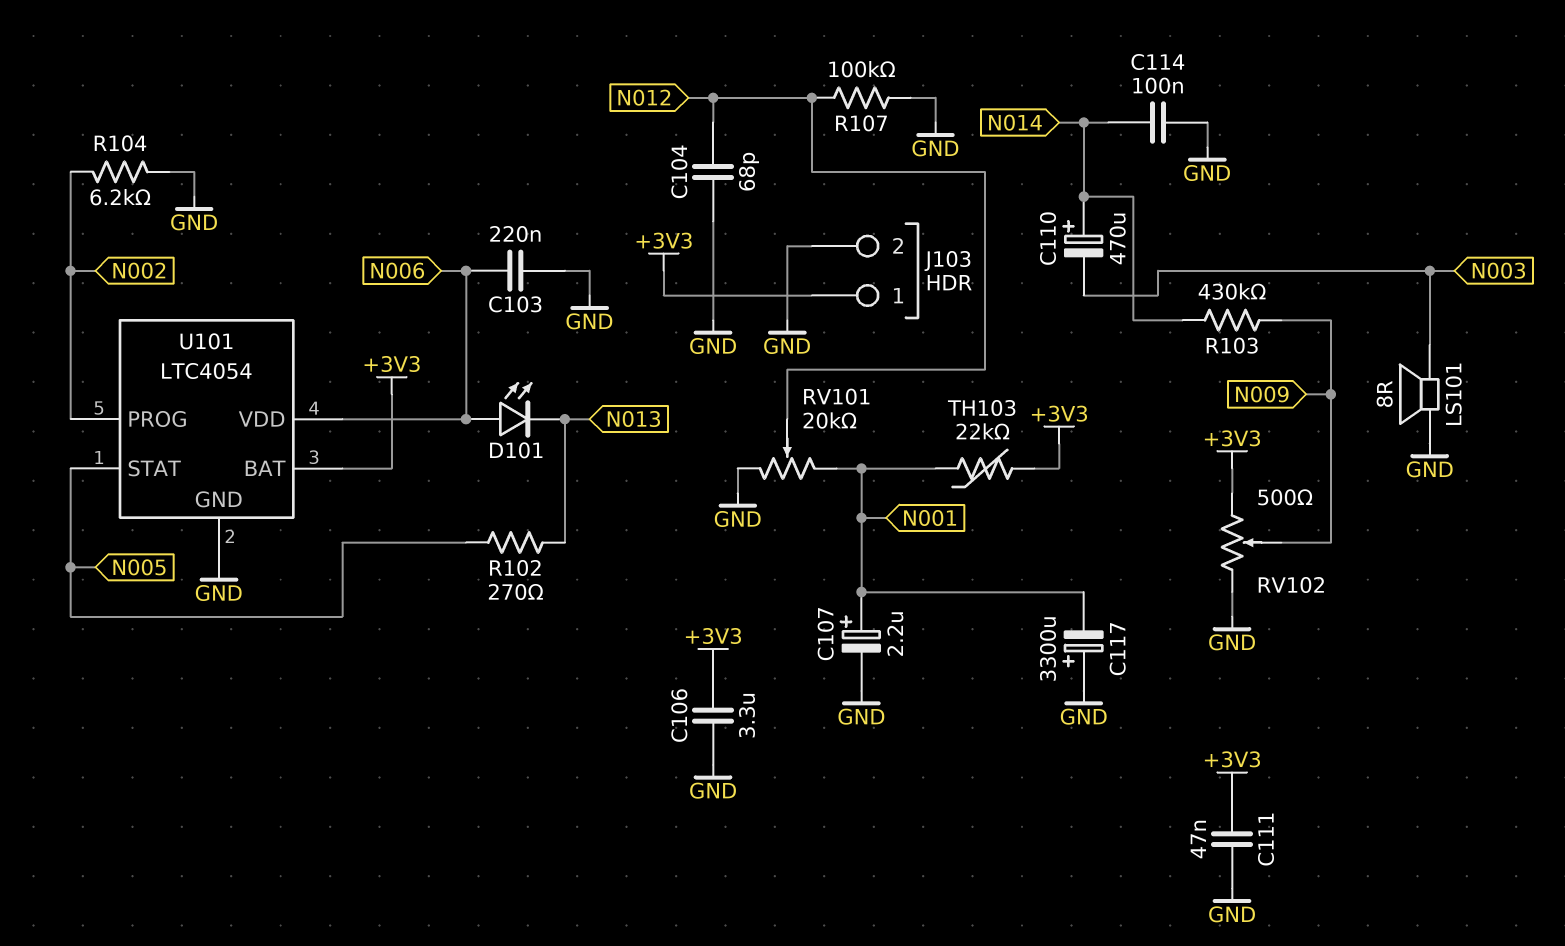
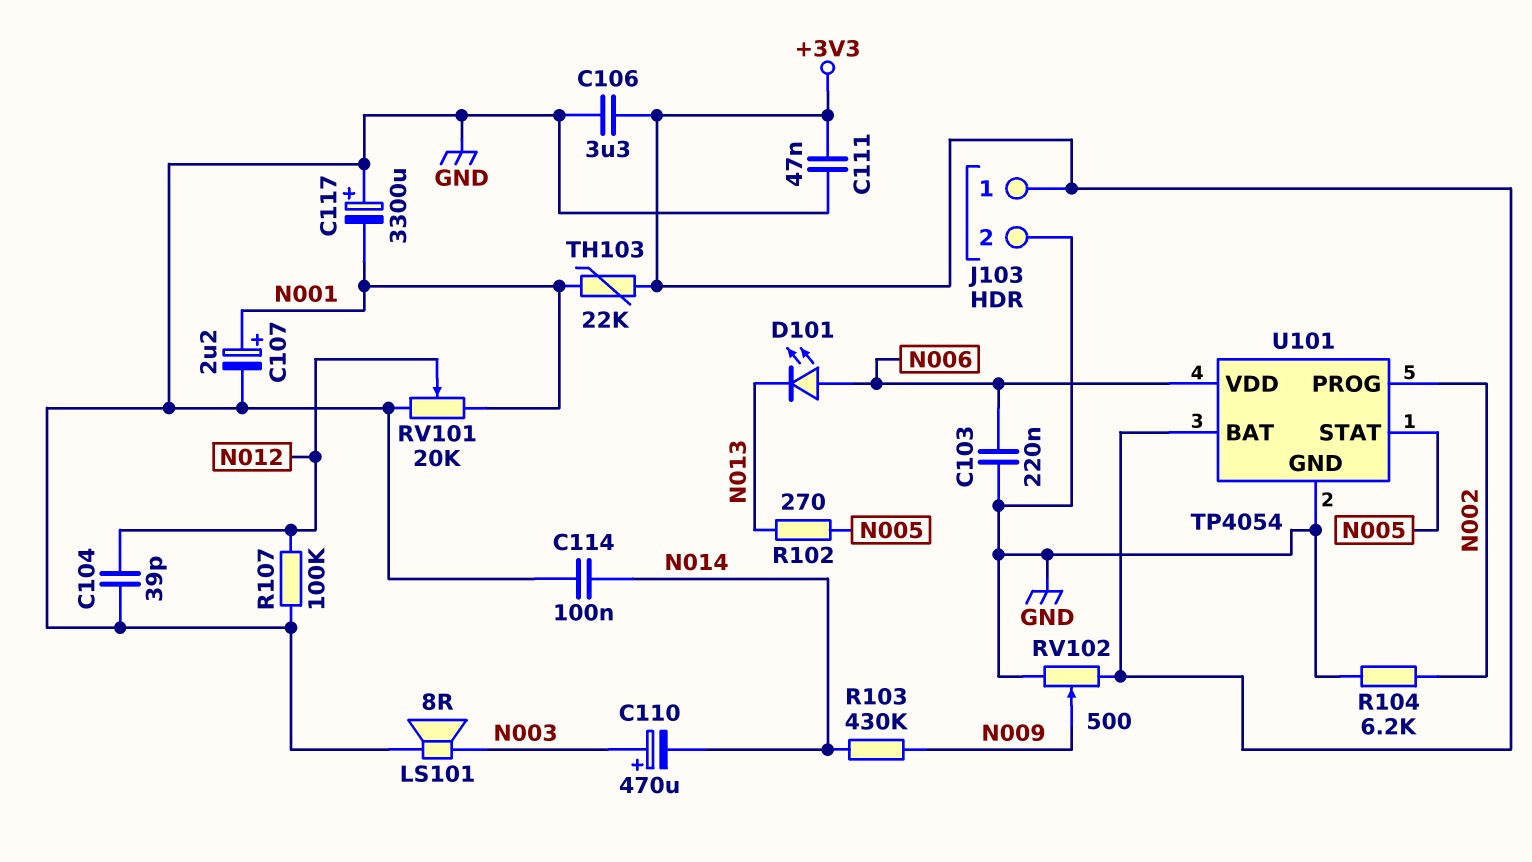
C104: 68pF (GND, N012) -> 39pF (GND, N012)
C110: 470uF (plus N014, minus N003) -> 470uF (plus N003, minus N014)
U101: LTC4054 -> TP4054

